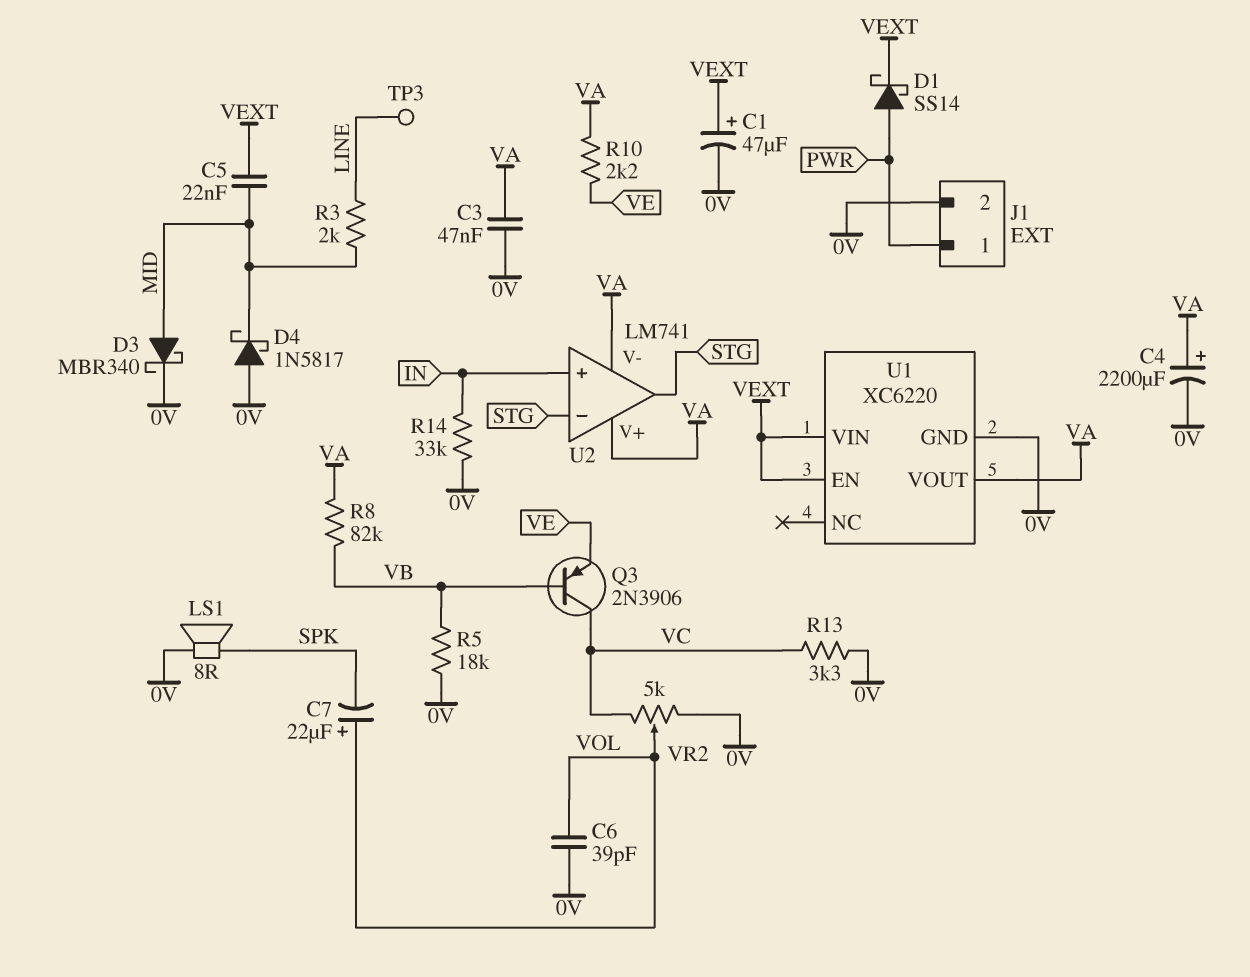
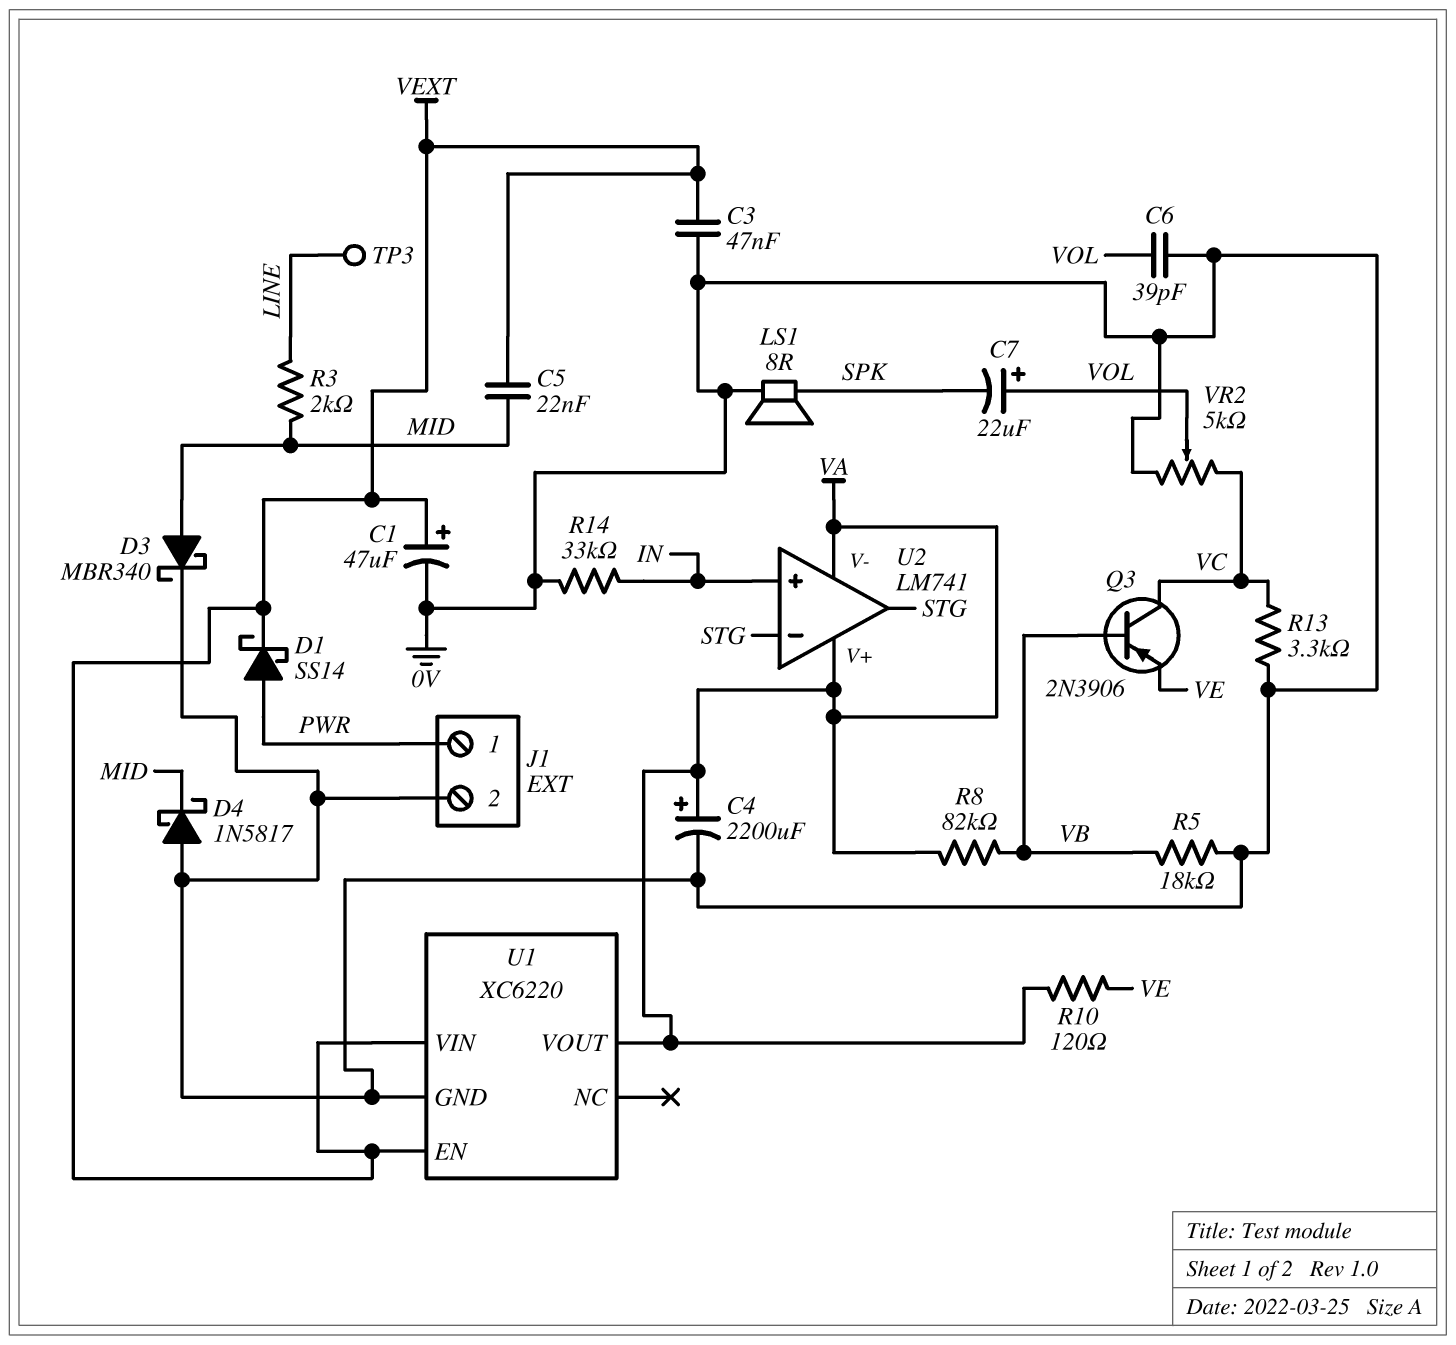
C3: 47nF (0V, VA) -> 47nF (0V, VEXT)
R10: 2.2k (VA, VE) -> 120 (VA, VE)

